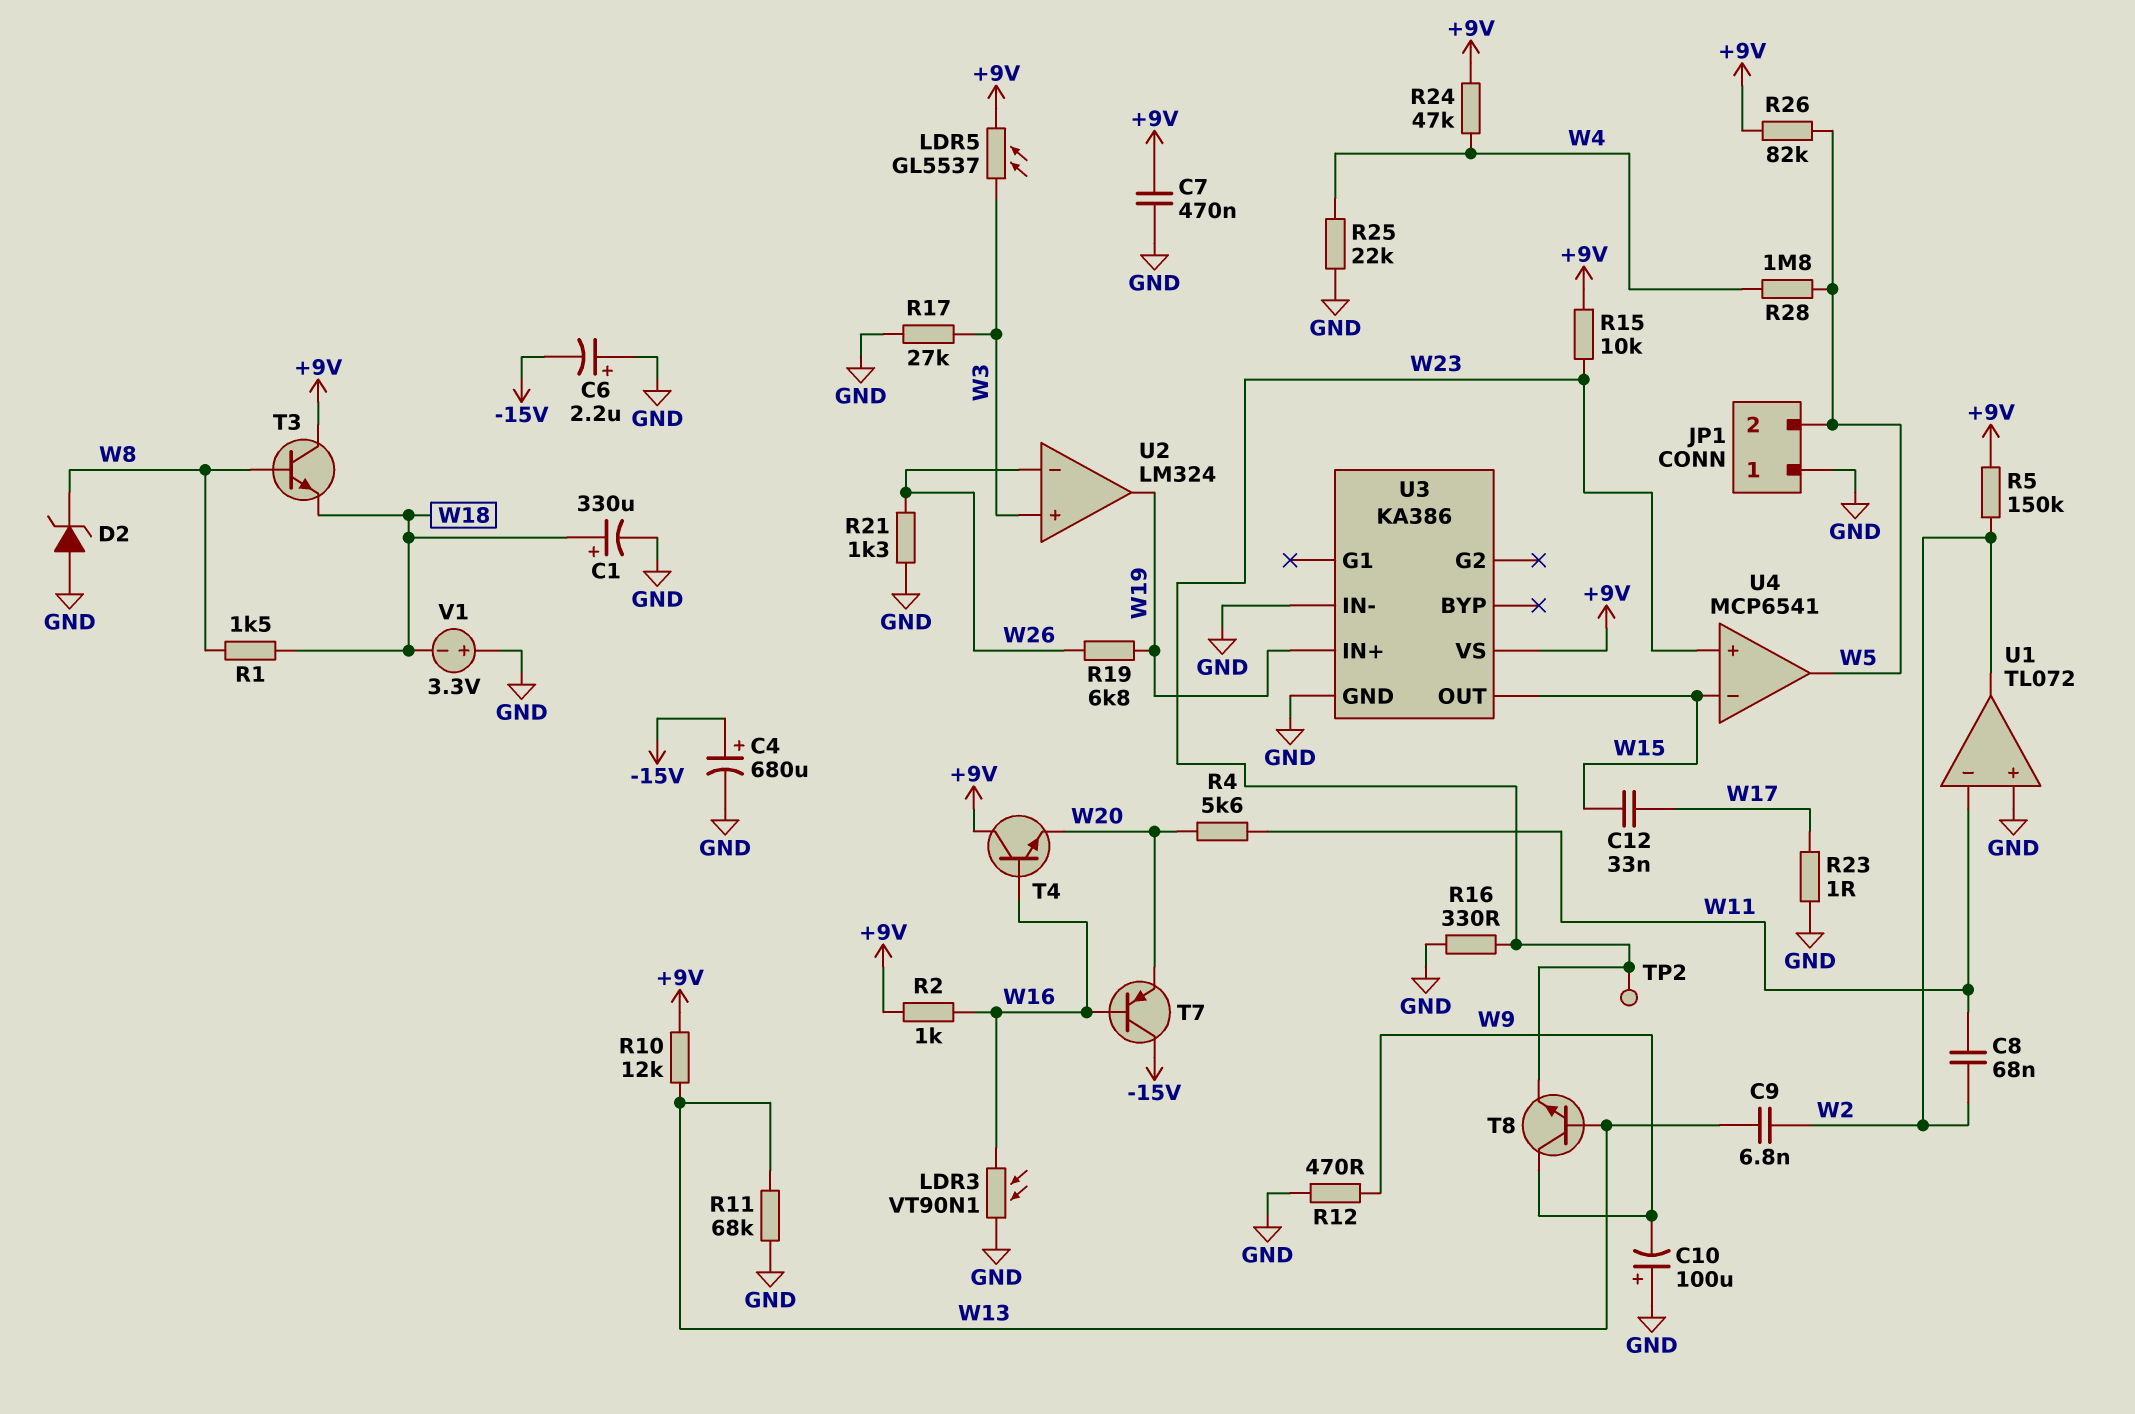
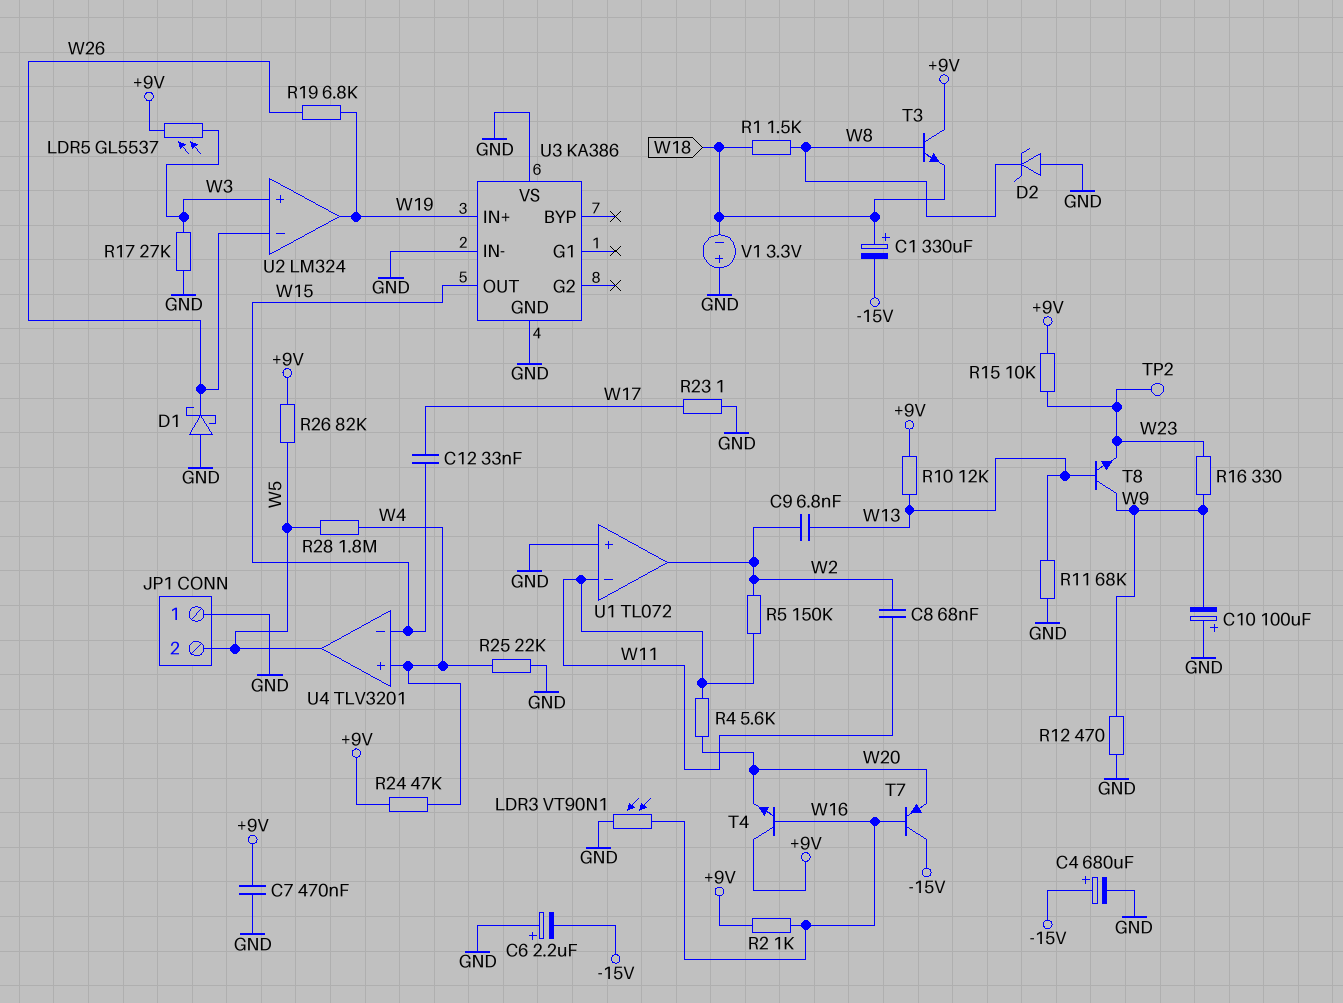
C1: 330uF (plus W18, minus GND) -> 330uF (plus W18, minus -15V)
D1: none -> schottky (A GND, K W26)
R5: 150k (+9V, W2) -> 150k (W2, W11)
R16: 330 (GND, W23) -> 330 (W9, W23)
R21: 1.3k (GND, W26) -> none
U3 pin VS: +9V -> GND
U4: MCP6541 -> TLV3201
U4 pin in+: W23 -> W4

